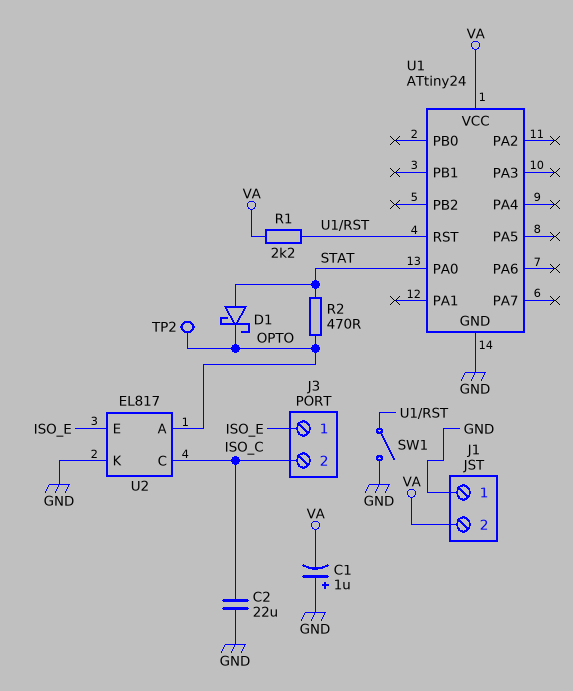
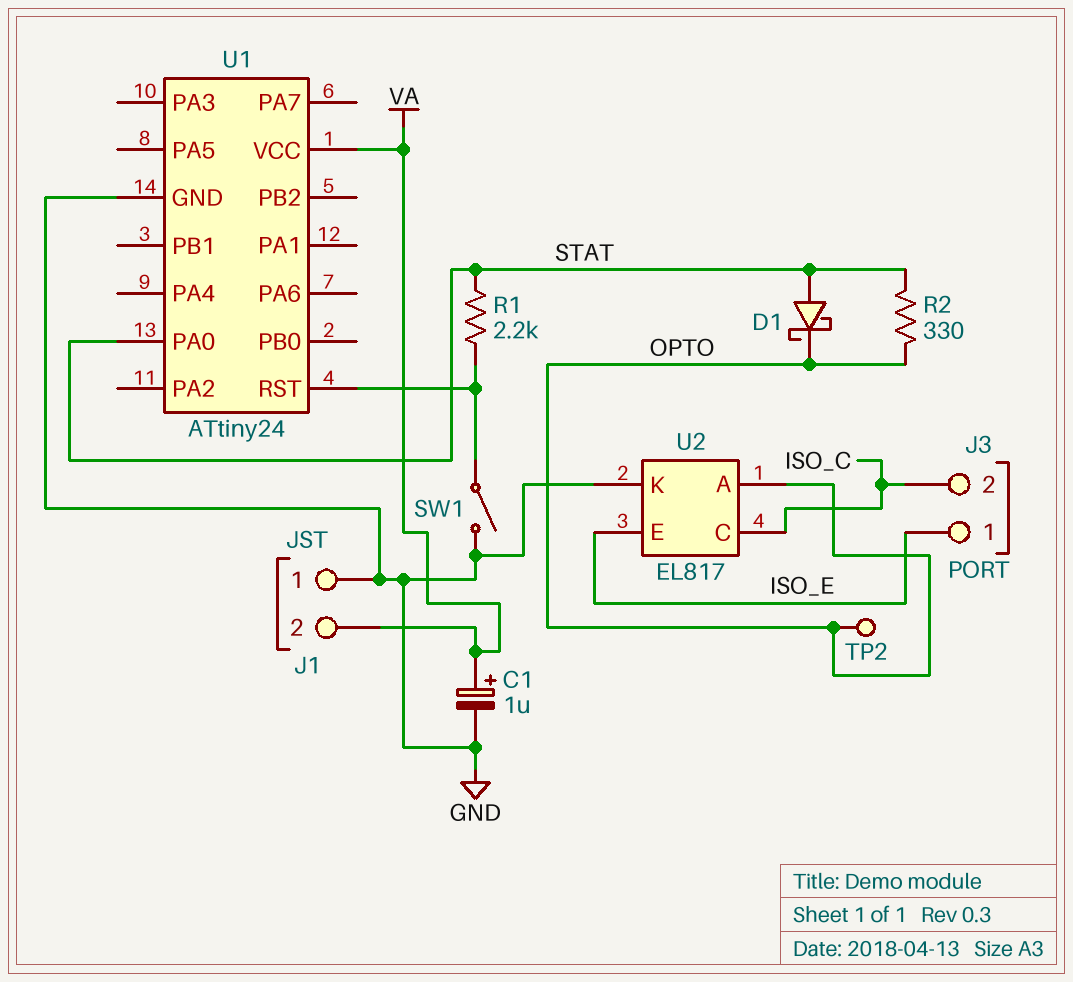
C1: 1uF (plus GND, minus VA) -> 1uF (plus VA, minus GND)
C2: 22uF (GND, ISO_C) -> none
R1: 2.2k (U1/RST, VA) -> 2.2k (STAT, U1/RST)
R2: 470 (OPTO, STAT) -> 330 (OPTO, STAT)

